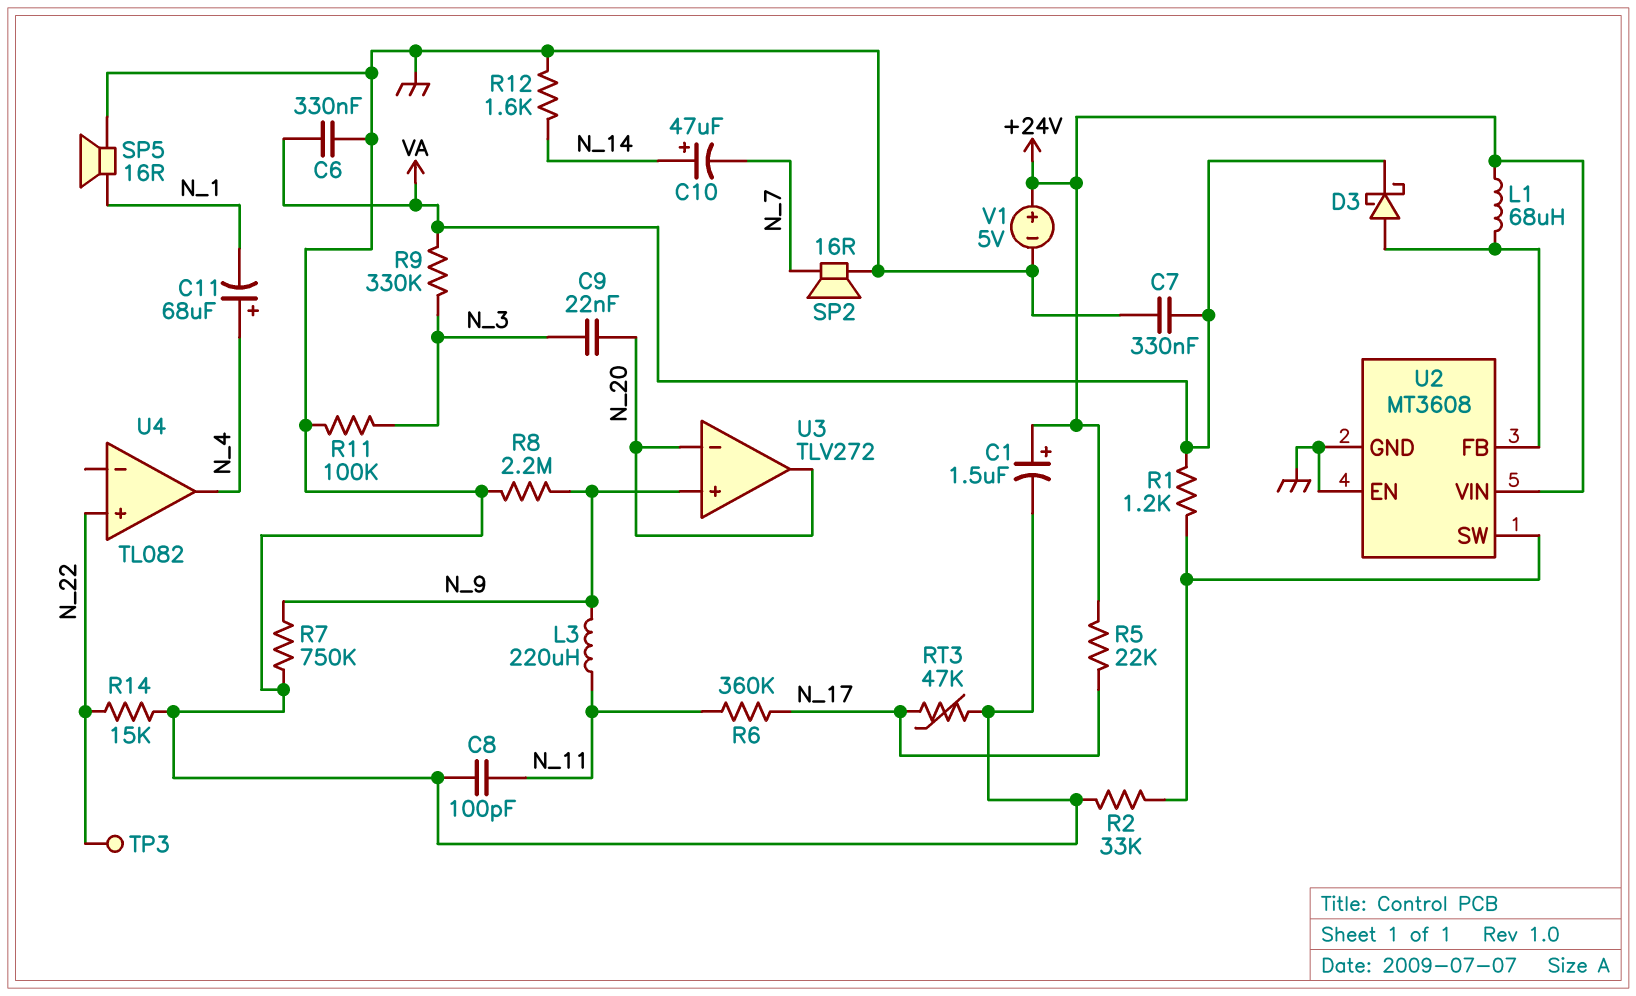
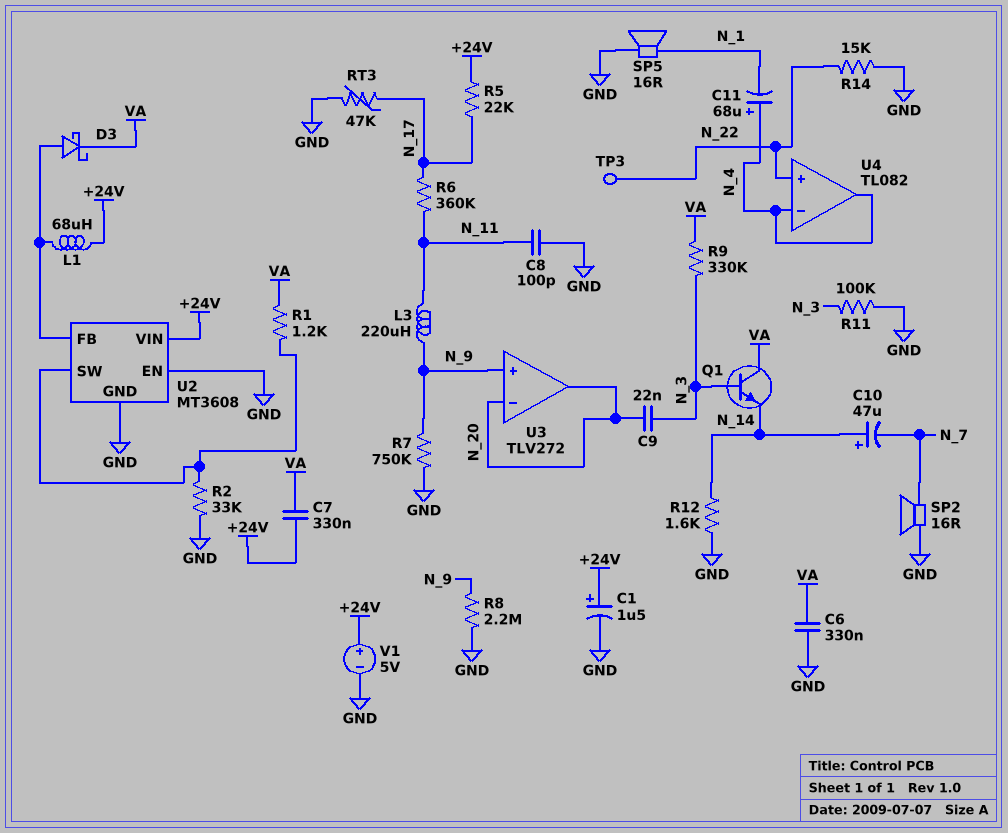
C7: 330nF (GND, VA) -> 330nF (+24V, VA)
Q1: none -> NPN (B N_3, C VA, E N_14)
U4 pin in-: none -> N_4

